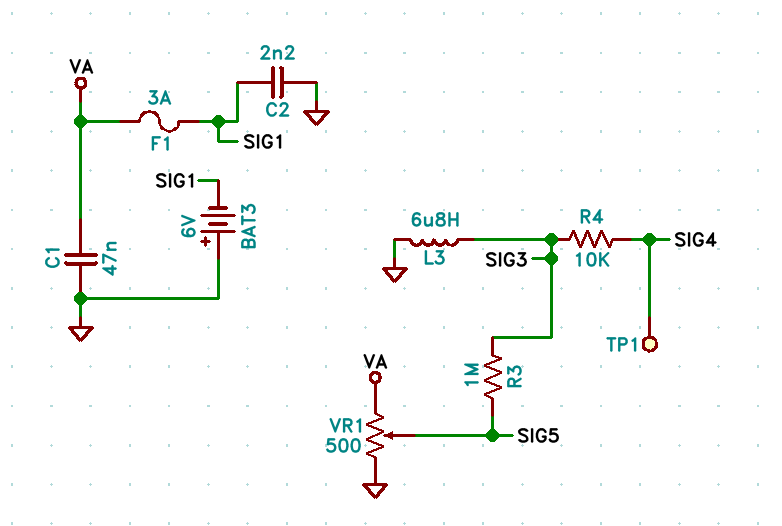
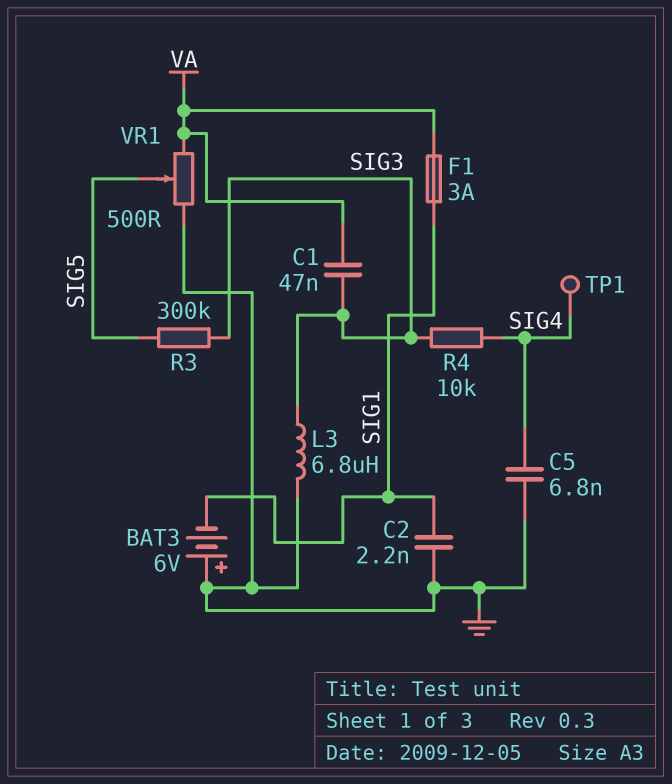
C1: 47nF (GND, VA) -> 47nF (SIG3, VA)
C5: none -> 6.8nF (GND, SIG4)
R3: 1M (SIG3, SIG5) -> 300k (SIG3, SIG5)

